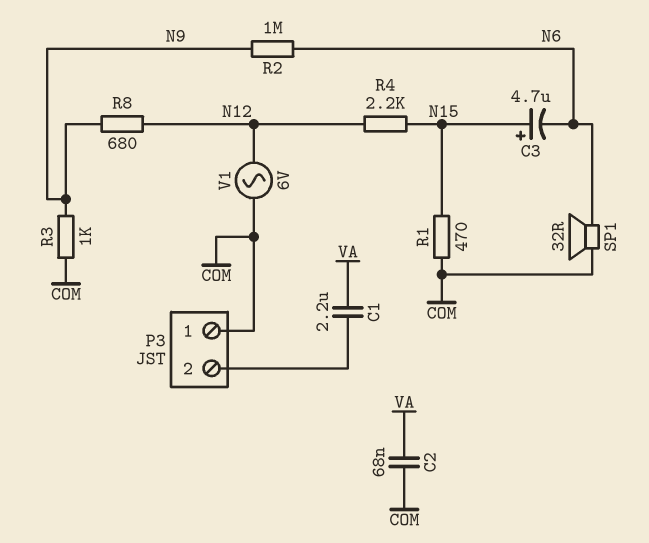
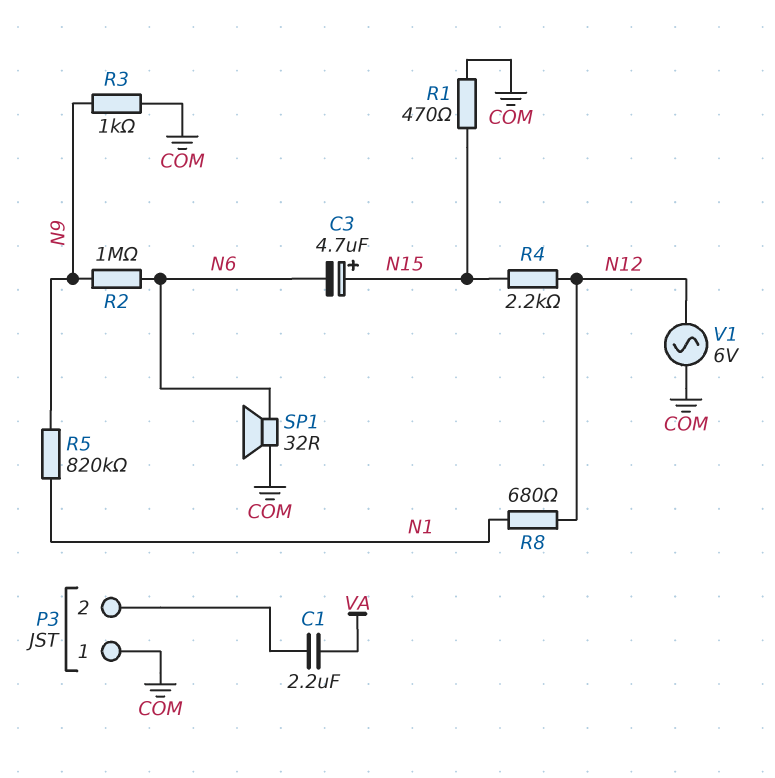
C2: 68nF (COM, VA) -> none
R5: none -> 820k (N1, N9)
R8: 680 (N9, N12) -> 680 (N1, N12)

